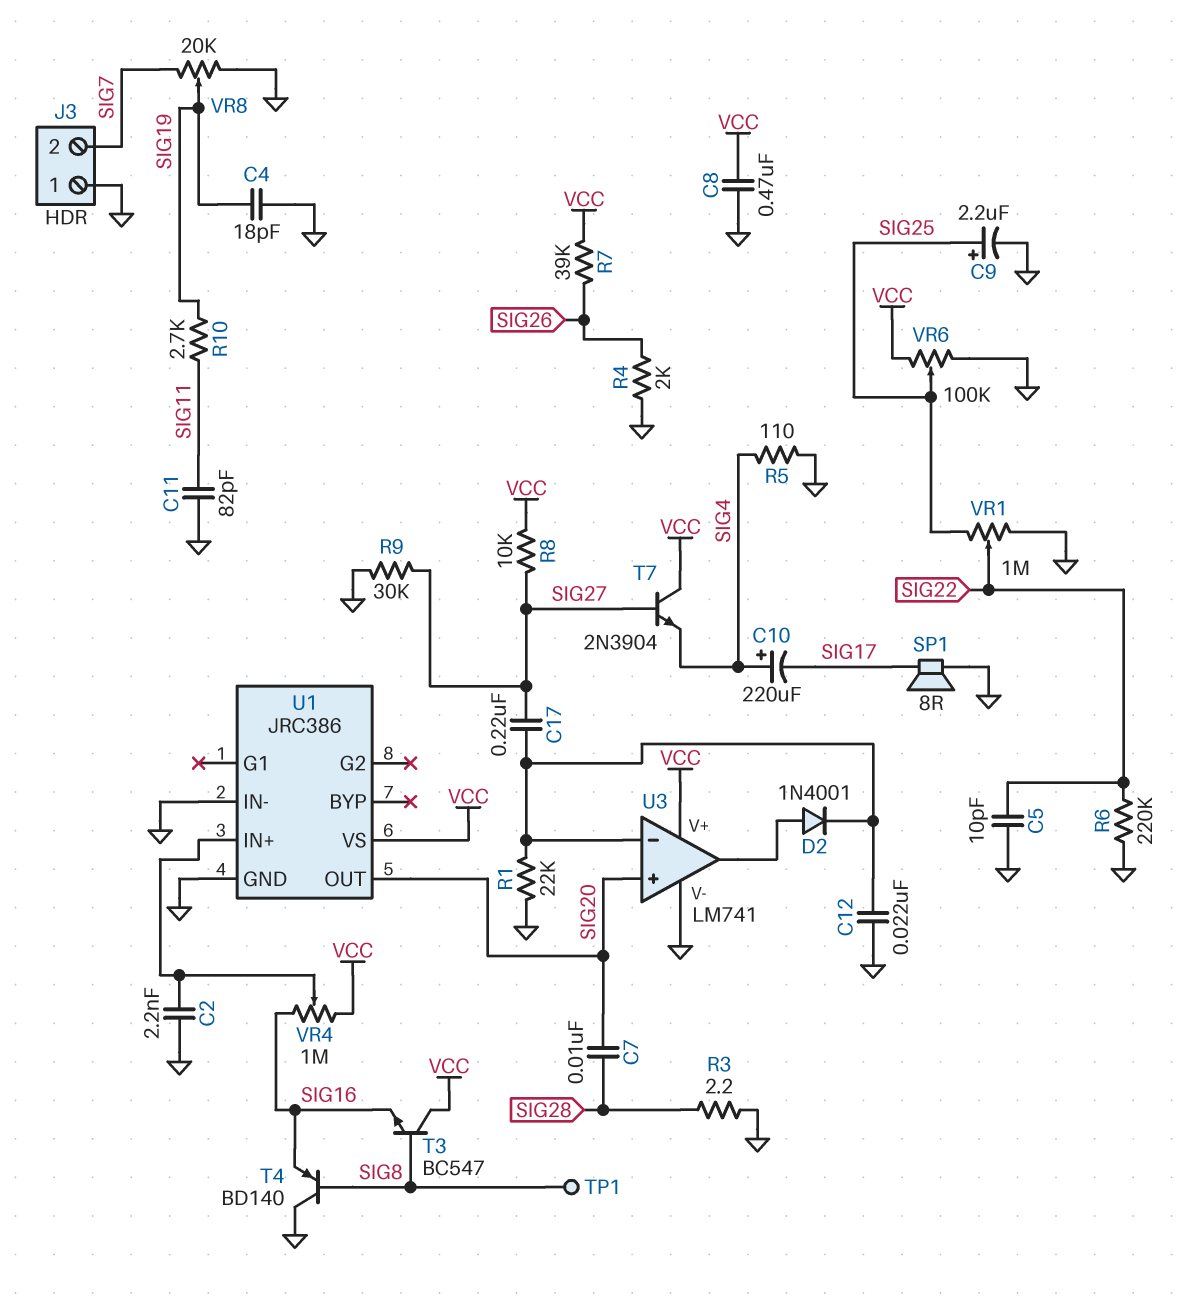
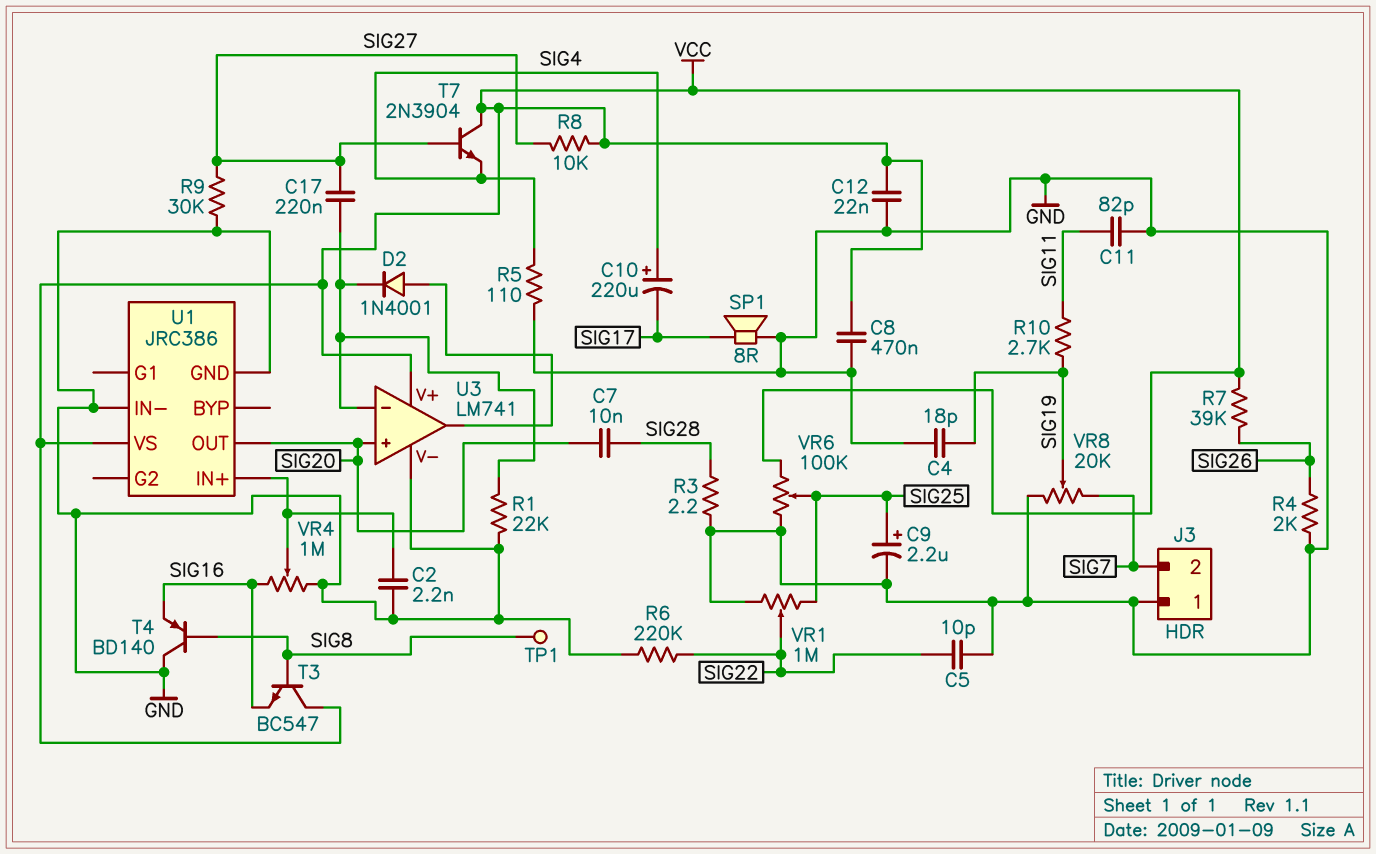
C12: 22nF (GND, U3/in-) -> 22nF (GND, VCC)
VR4: 1M (SIG16, VCC, wiper U1/IN+) -> 1M (GND, SIG16, wiper U1/IN+)

